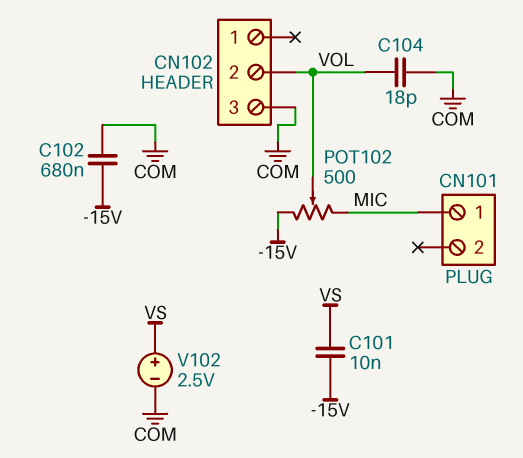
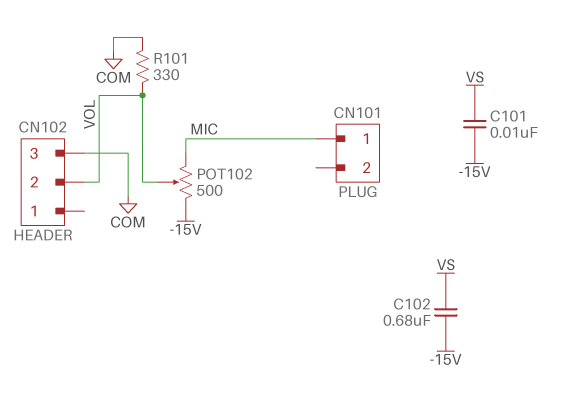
C102: 680nF (-15V, COM) -> 680nF (-15V, VS)
C104: 18pF (COM, VOL) -> none
R101: none -> 330 (COM, VOL)
V102: 2.5V (plus VS, minus COM) -> none

